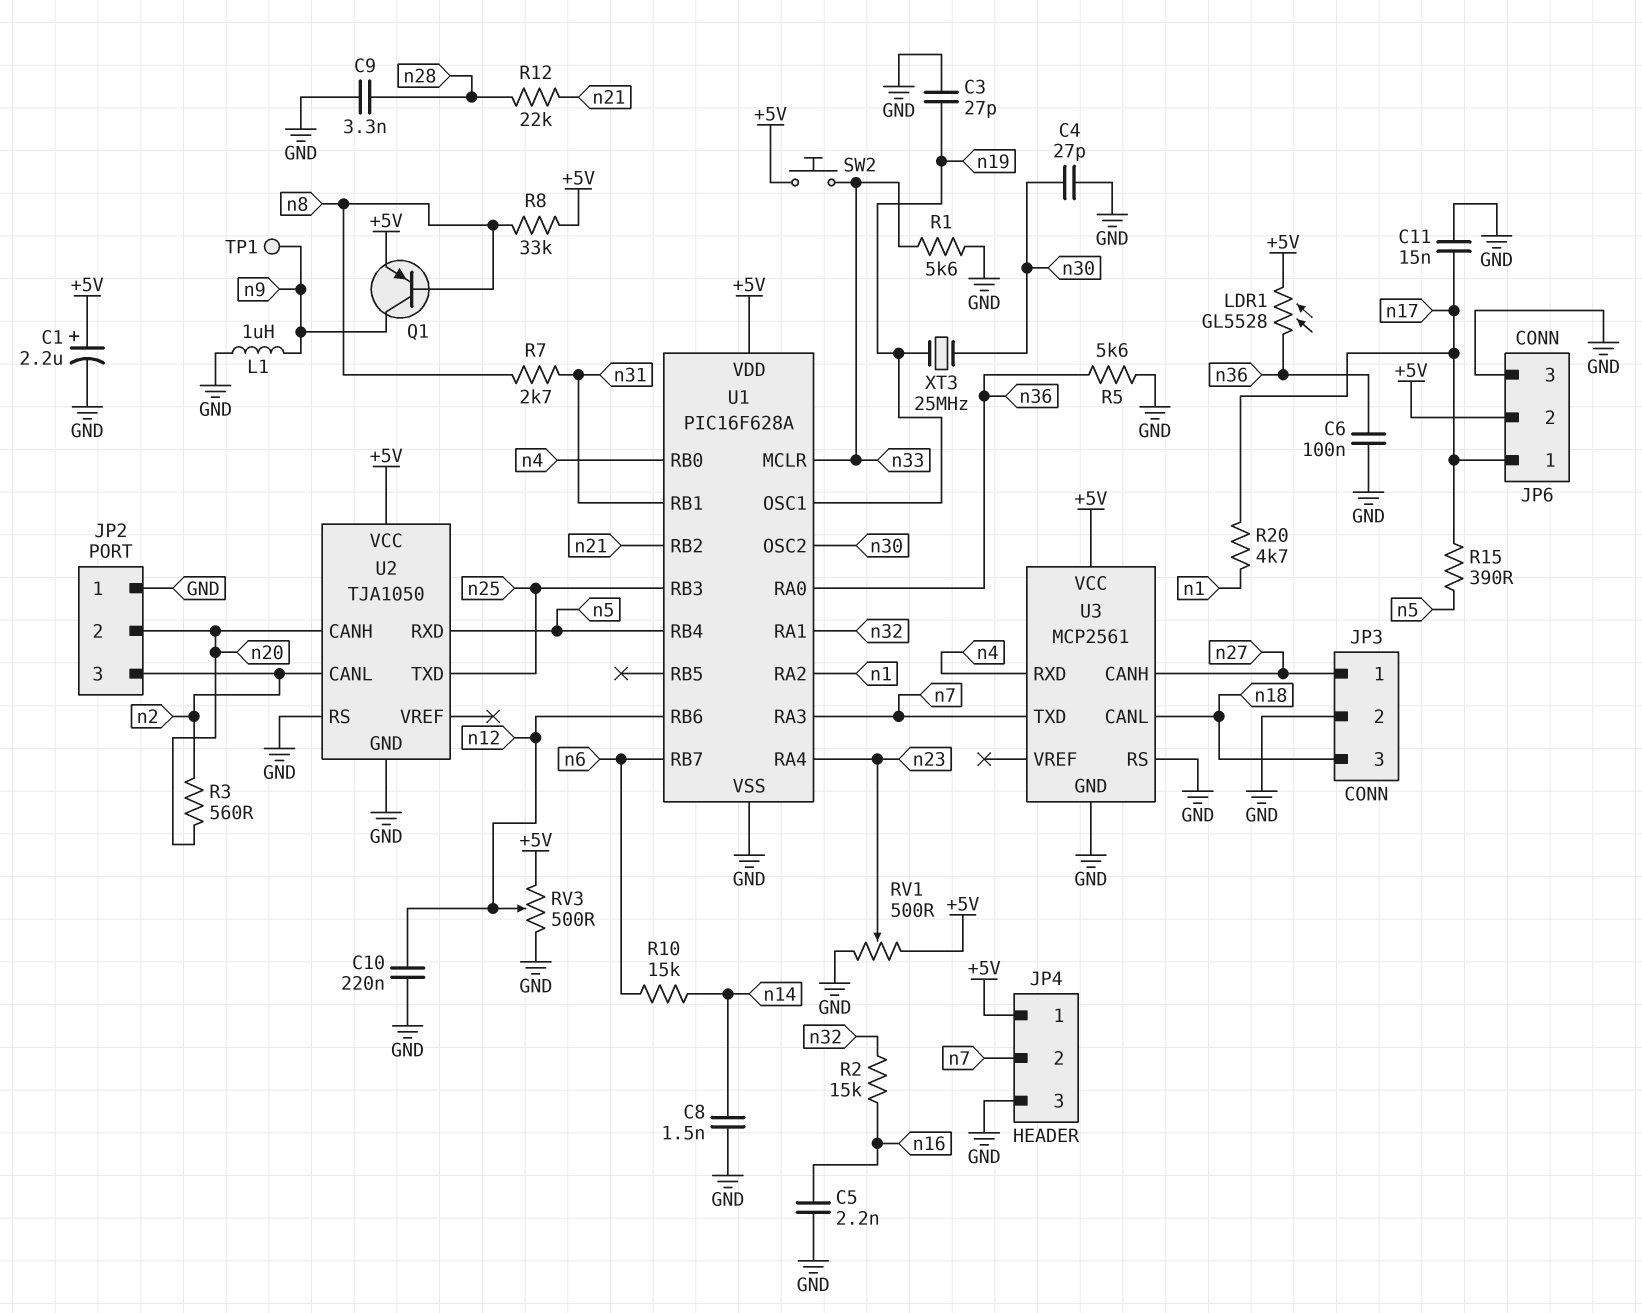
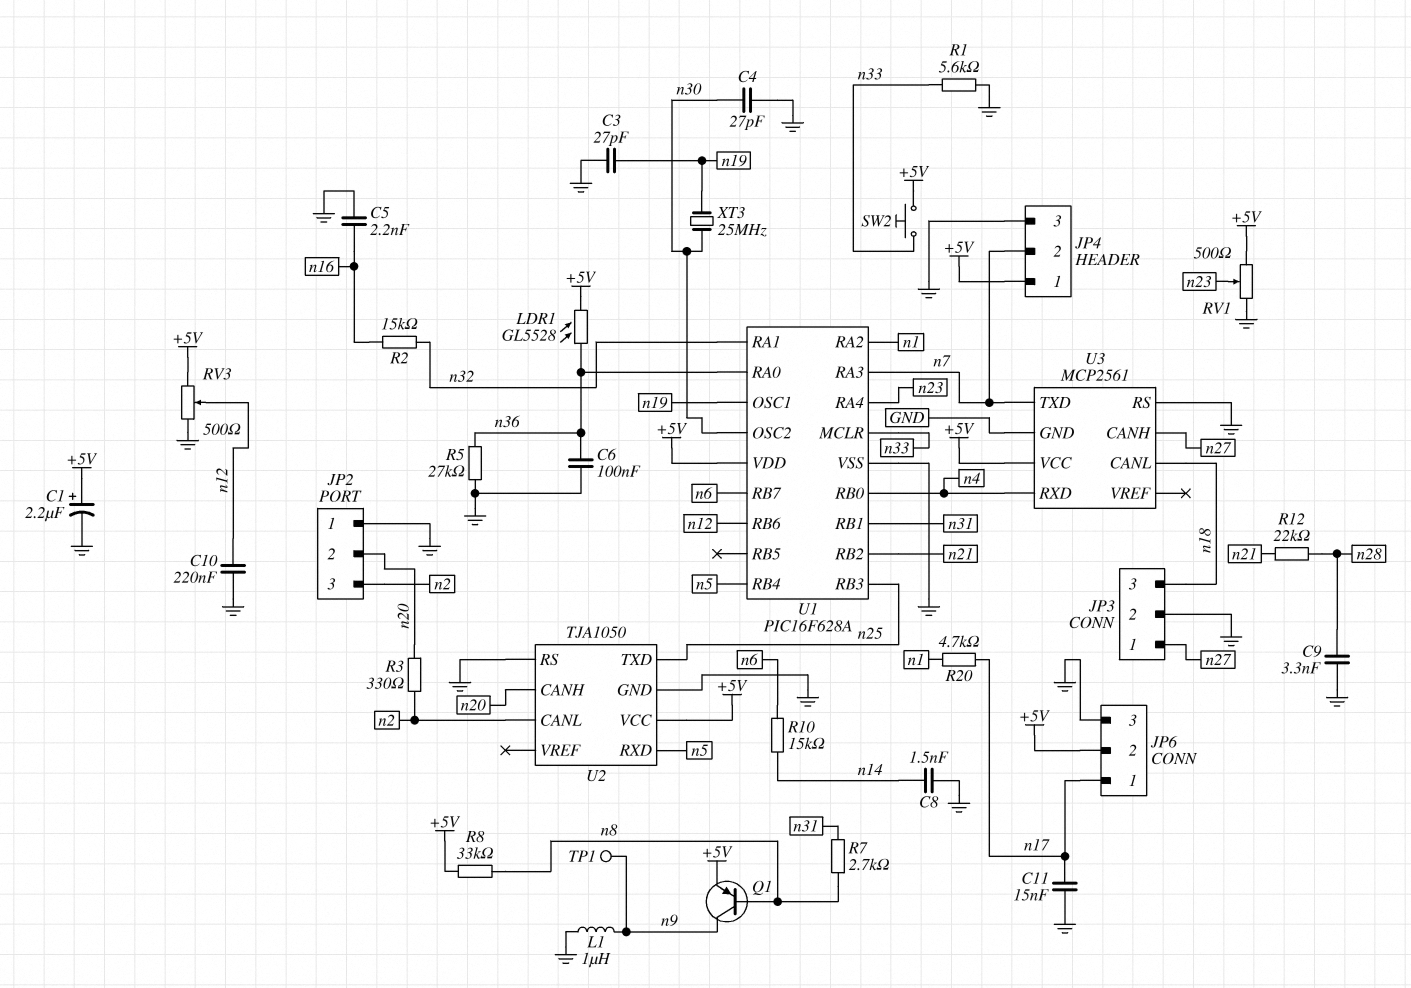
R3: 560 (n2, n20) -> 330 (n2, n20)
R5: 5.6k (GND, n36) -> 27k (GND, n36)
R15: 390 (n5, n17) -> none

